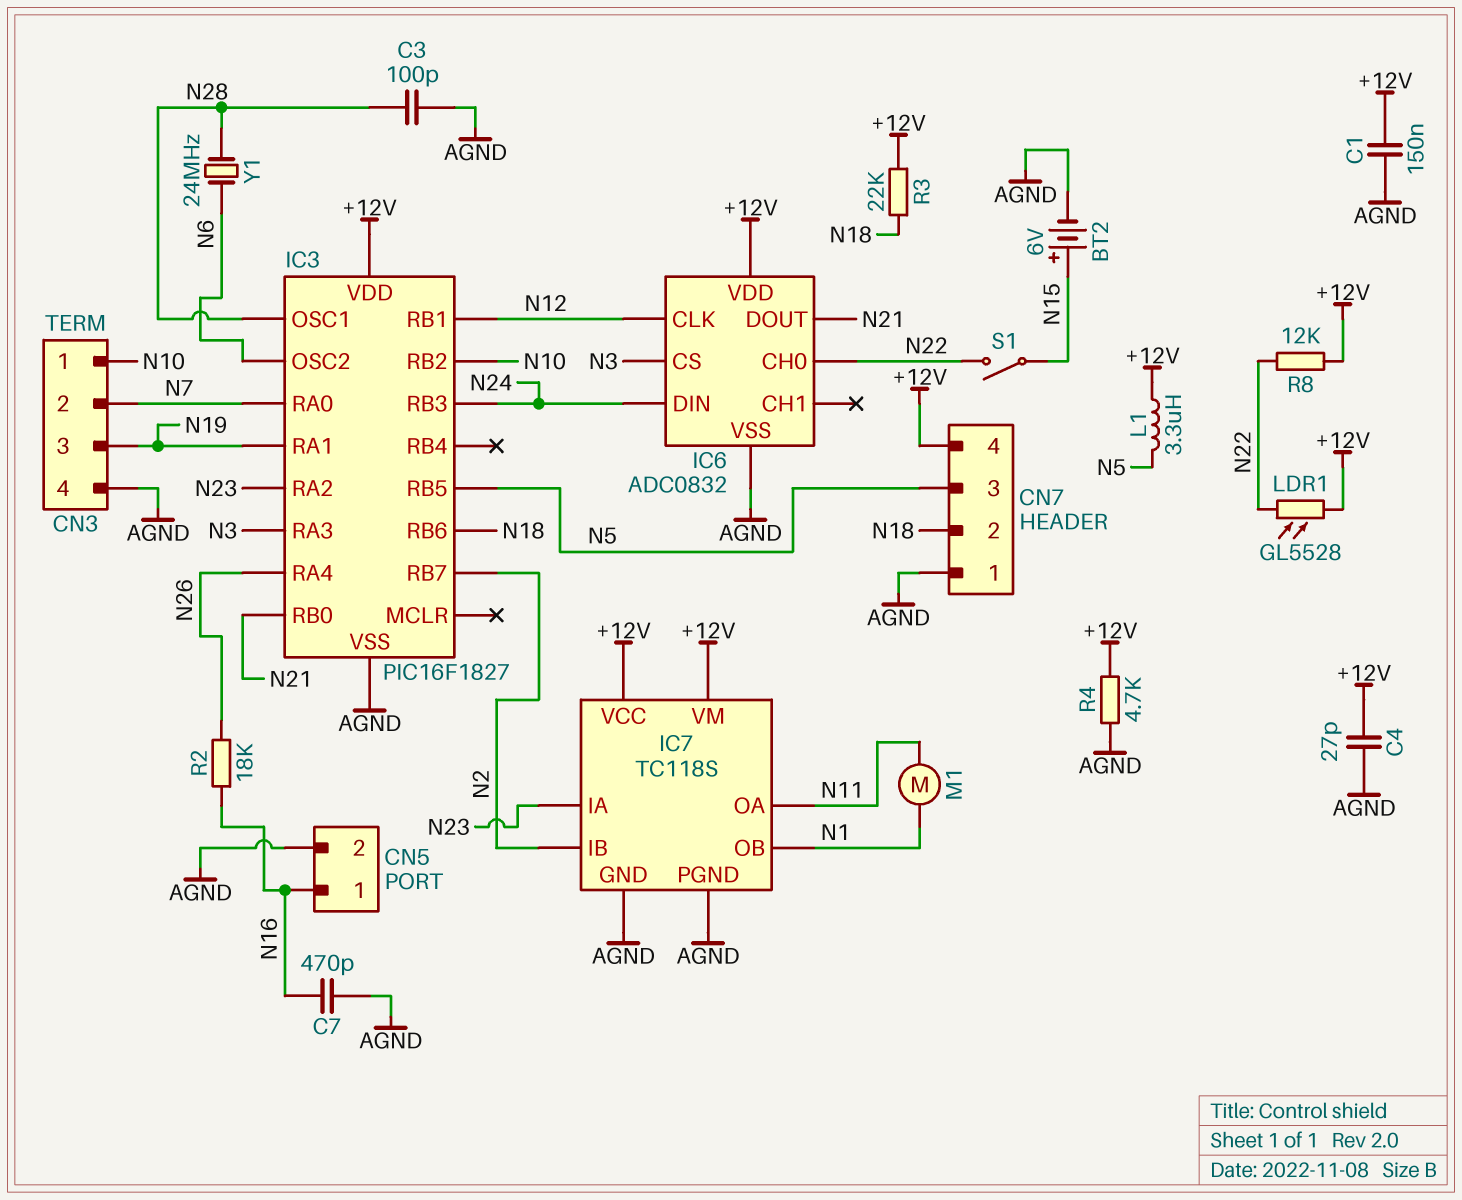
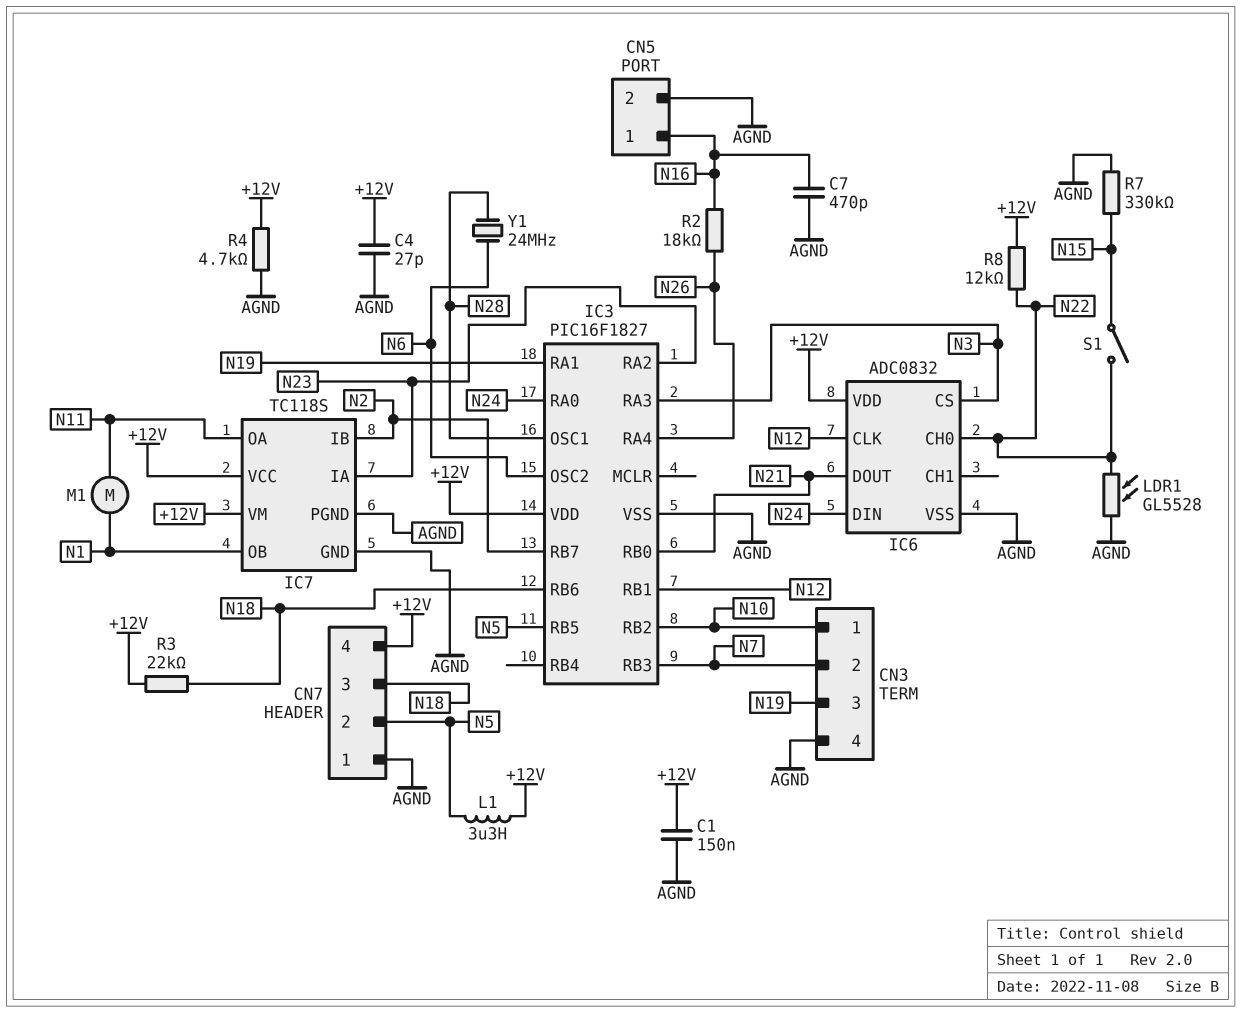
BT2: 6V (plus N15, minus AGND) -> none
C3: 100pF (AGND, N28) -> none
CN7 pin 2: N18 -> N5
CN7 pin 3: N5 -> N18
IC3 pin RA0: N7 -> N24
IC3 pin RB3: N24 -> N7
LDR1: GL5528 (+12V, N22) -> GL5528 (AGND, N22)
R7: none -> 330k (AGND, N15)

